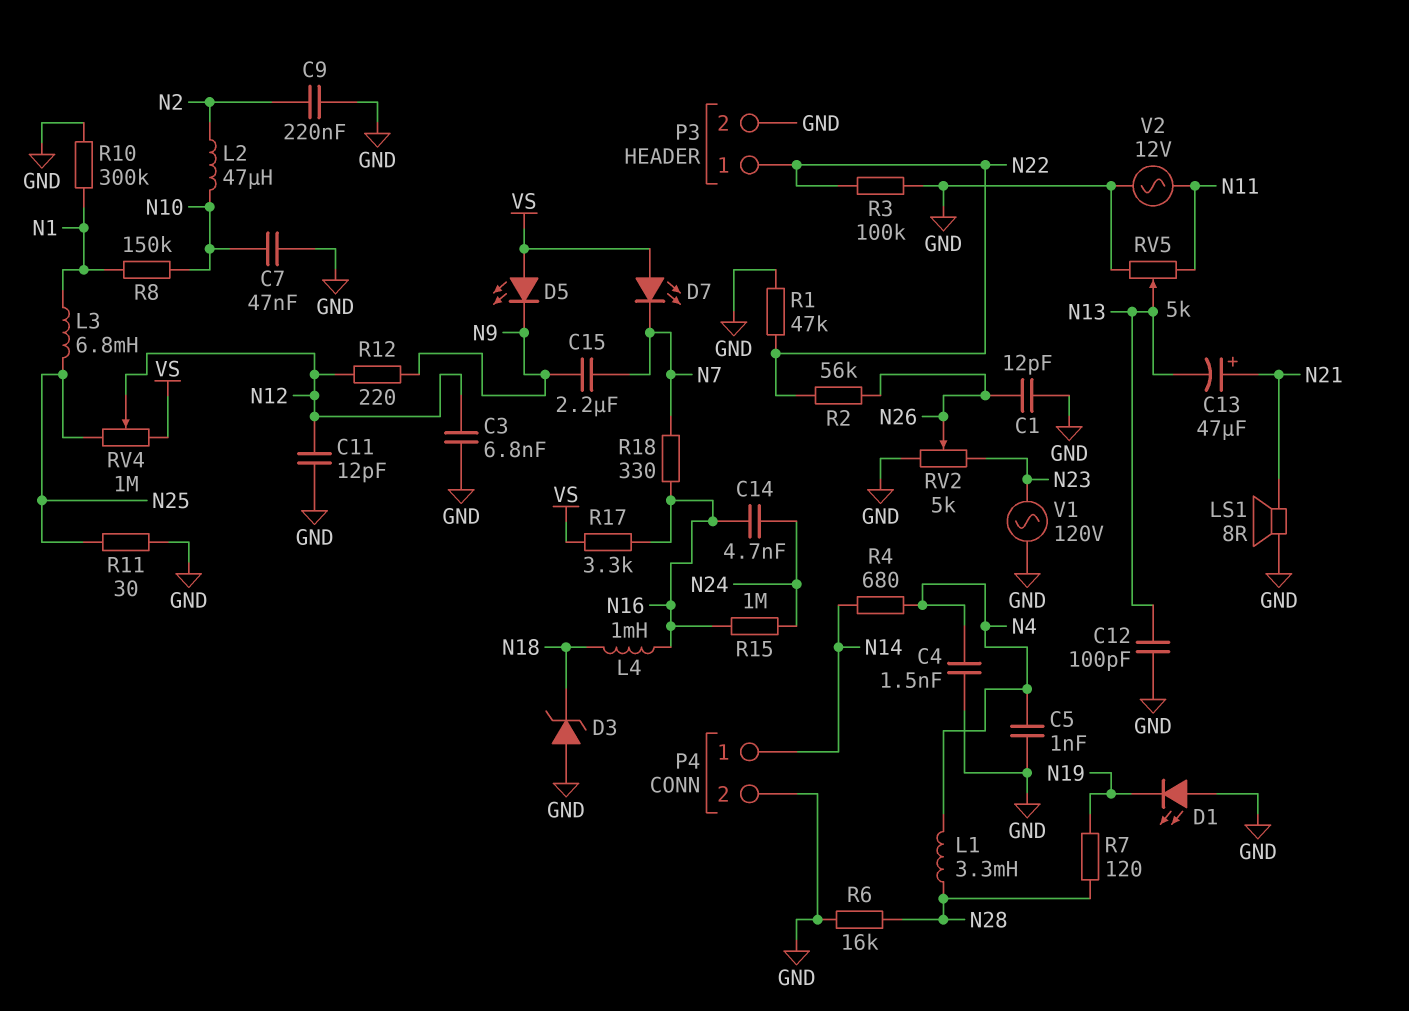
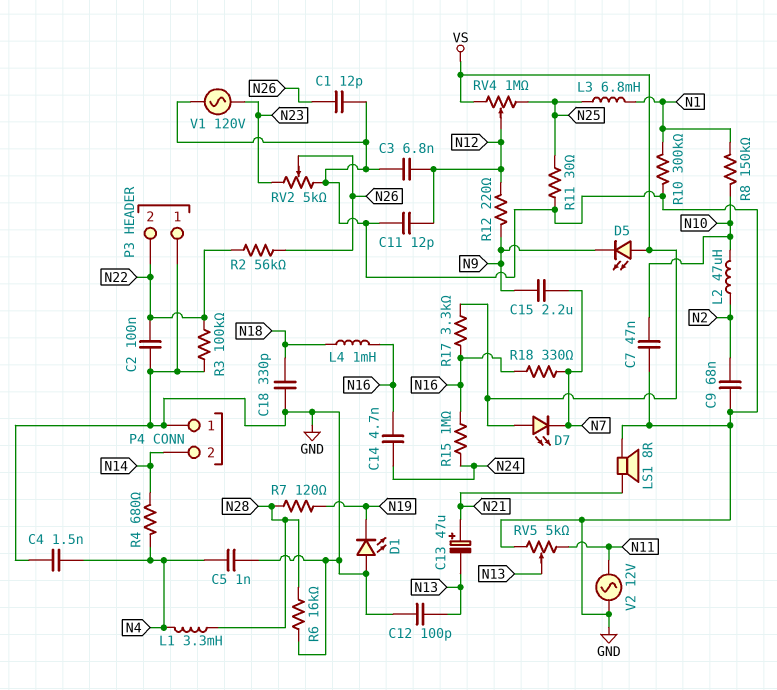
C2: none -> 100nF (GND, N22)
C9: 220nF (GND, N2) -> 68nF (GND, N2)
C18: none -> 330pF (GND, N18)
D3: zener (A GND, K N18) -> none
P3 pin 1: N22 -> GND
P3 pin 2: GND -> N22
P4 pin 1: N14 -> GND
P4 pin 2: GND -> N14
R1: 47k (GND, N22) -> none

